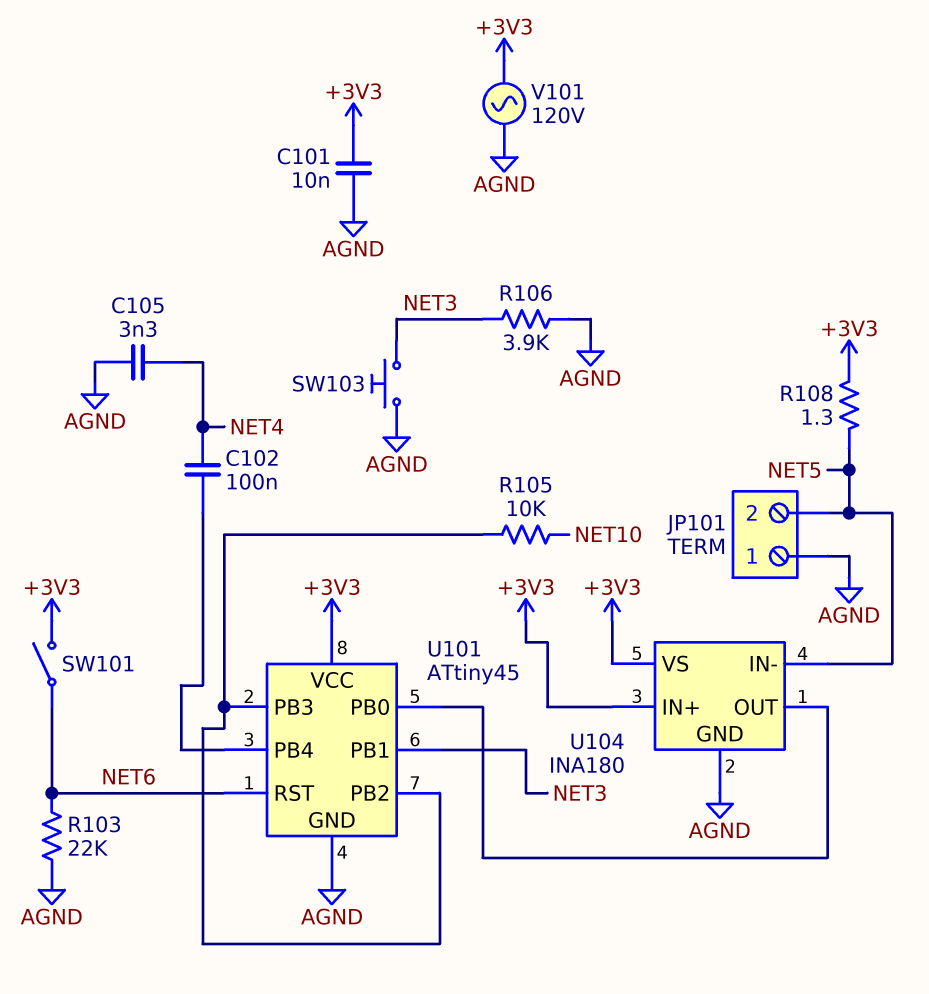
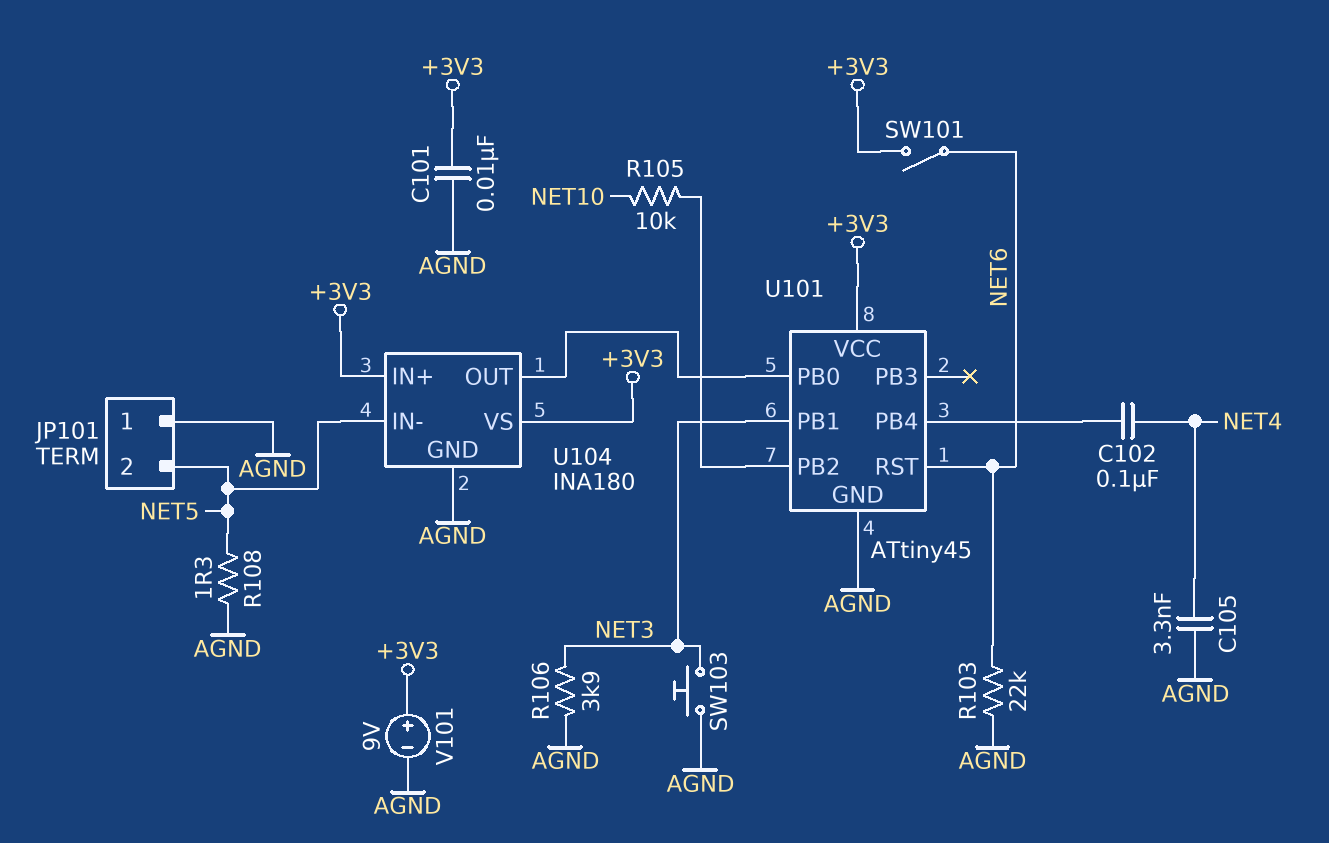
R108: 1.3 (+3V3, NET5) -> 1.3 (AGND, NET5)
U101 pin PB3: U101/PB2 -> none
V101: AC 120V (+3V3, AGND) -> 9V (plus +3V3, minus AGND)

